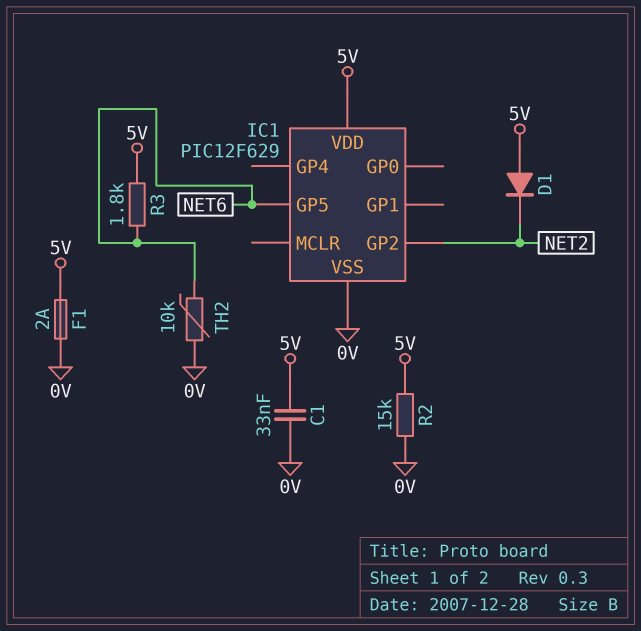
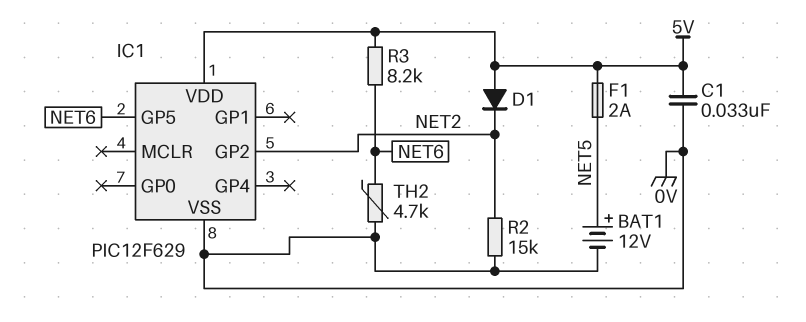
BAT1: none -> 12V (plus NET5, minus 0V)
F1: 2A (0V, 5V) -> 2A (5V, NET5)
R2: 15k (0V, 5V) -> 15k (0V, NET2)
R3: 1.8k (5V, NET6) -> 8.2k (5V, NET6)
TH2: 10k (0V, NET6) -> 4.7k (0V, NET6)

